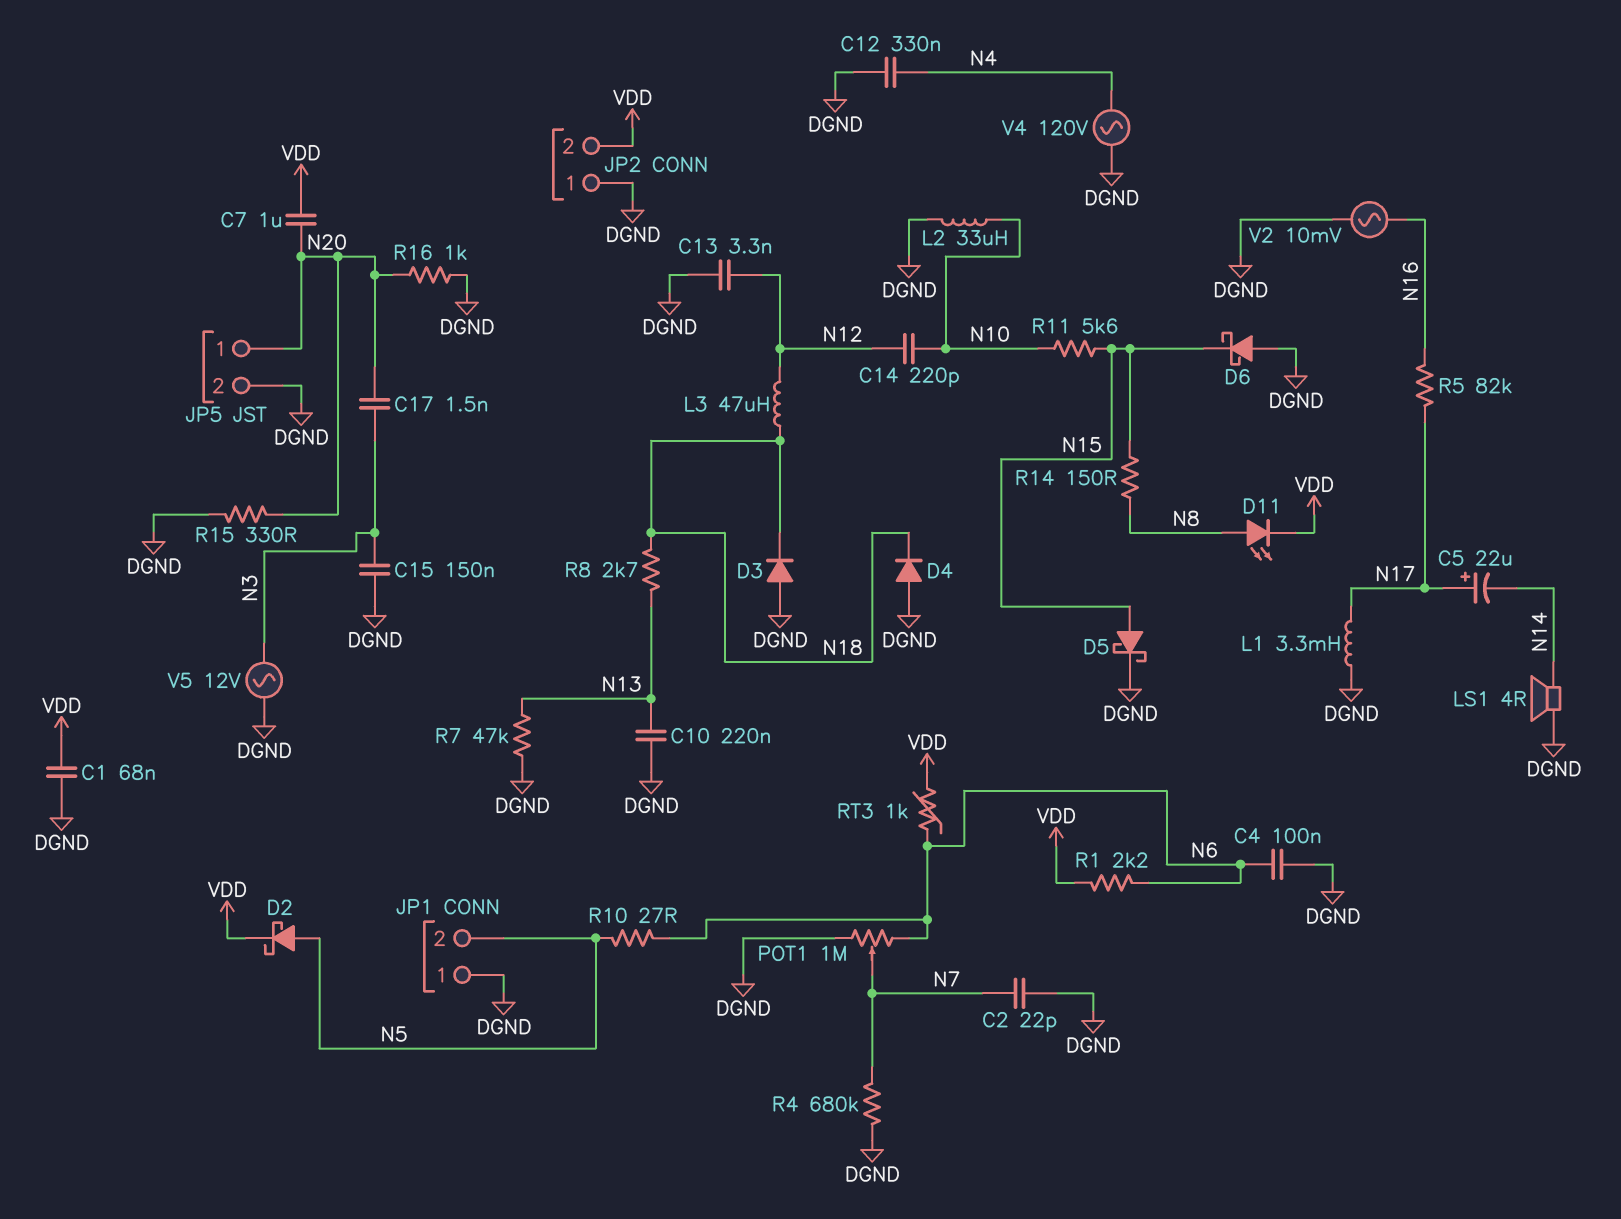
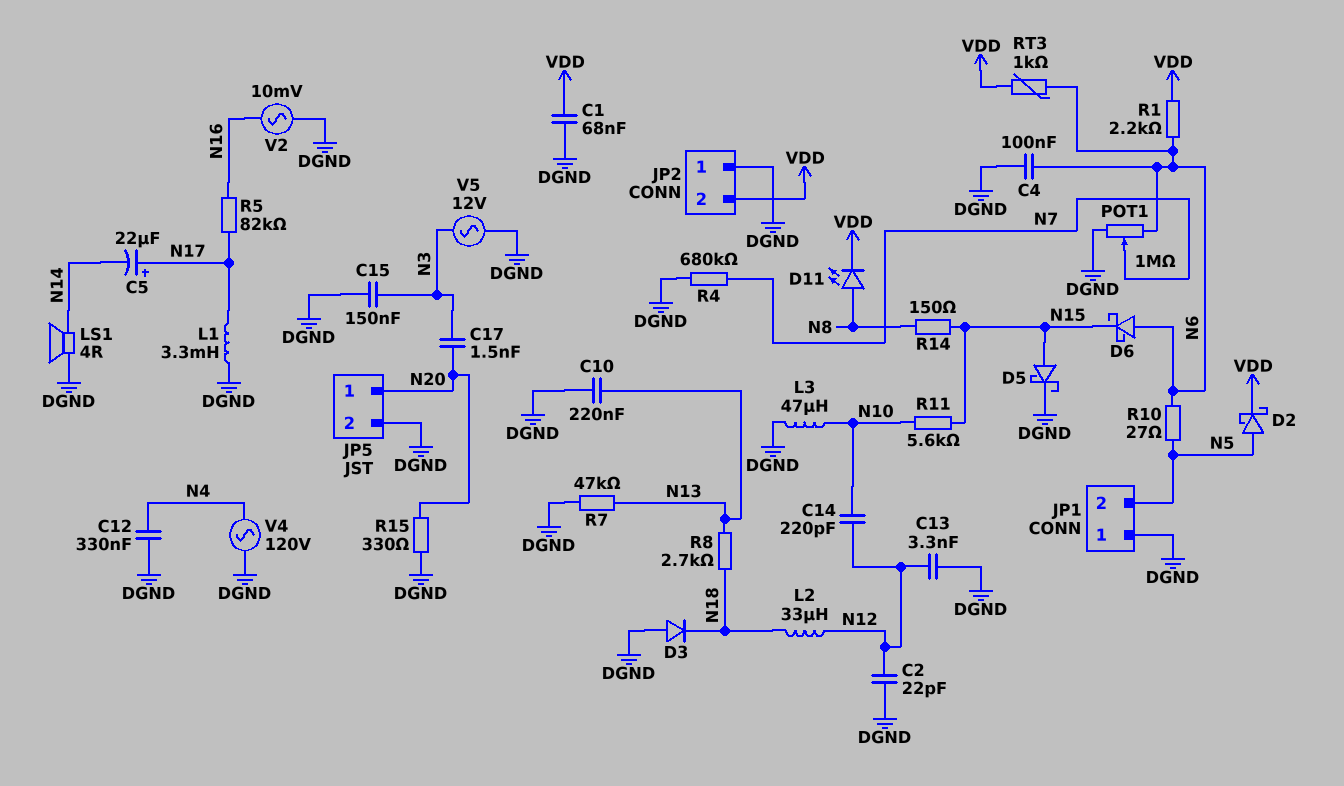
C2: 22pF (DGND, N7) -> 22pF (DGND, N12)
C7: 1uF (N20, VDD) -> none
D4: diode (A DGND, K N18) -> none
D6: schottky (A DGND, K N15) -> schottky (A N6, K N15)
L2: 33uH (DGND, N10) -> 33uH (N12, N18)
L3: 47uH (N12, N18) -> 47uH (DGND, N10)
R16: 1k (DGND, N20) -> none

